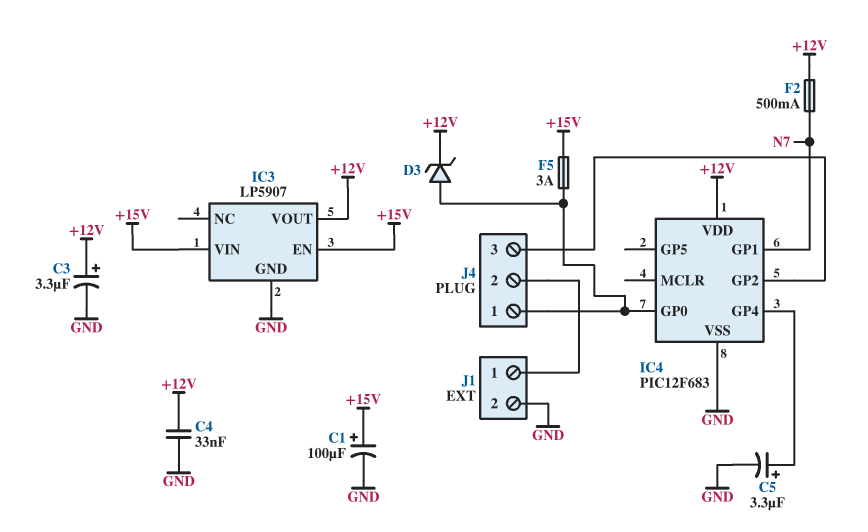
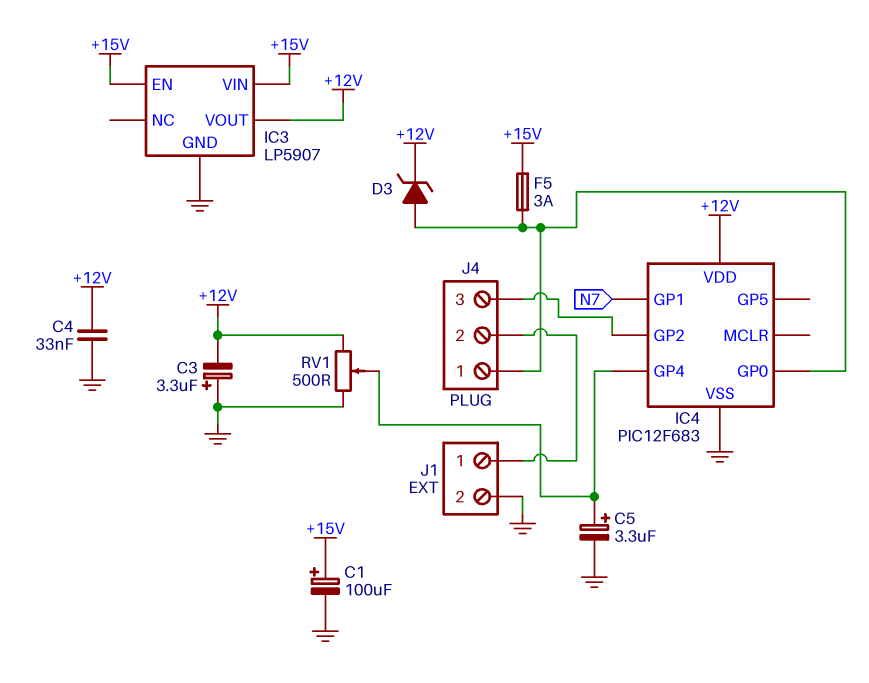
C3: 3.3uF (plus +12V, minus GND) -> 3.3uF (plus GND, minus +12V)
F2: 500mA (+12V, N7) -> none
RV1: none -> 500 (+12V, GND, wiper IC4/GP4)

